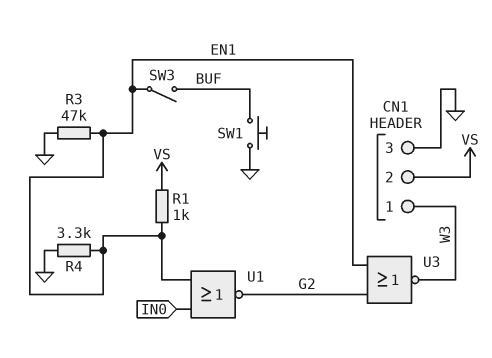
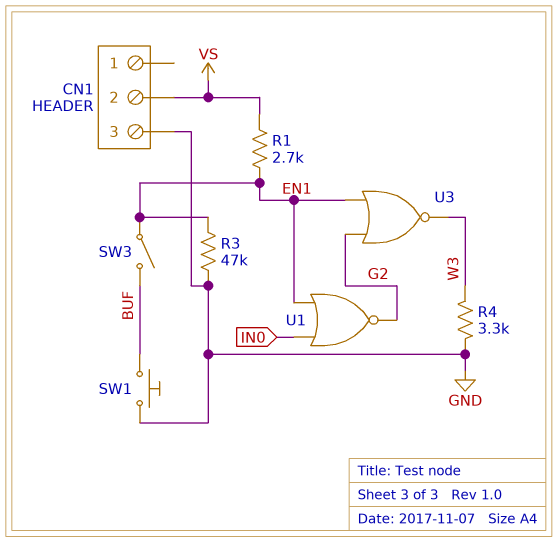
CN1 pin 1: W3 -> none
R1: 1k (EN1, VS) -> 2.7k (EN1, VS)
R4: 3.3k (EN1, GND) -> 3.3k (GND, W3)

